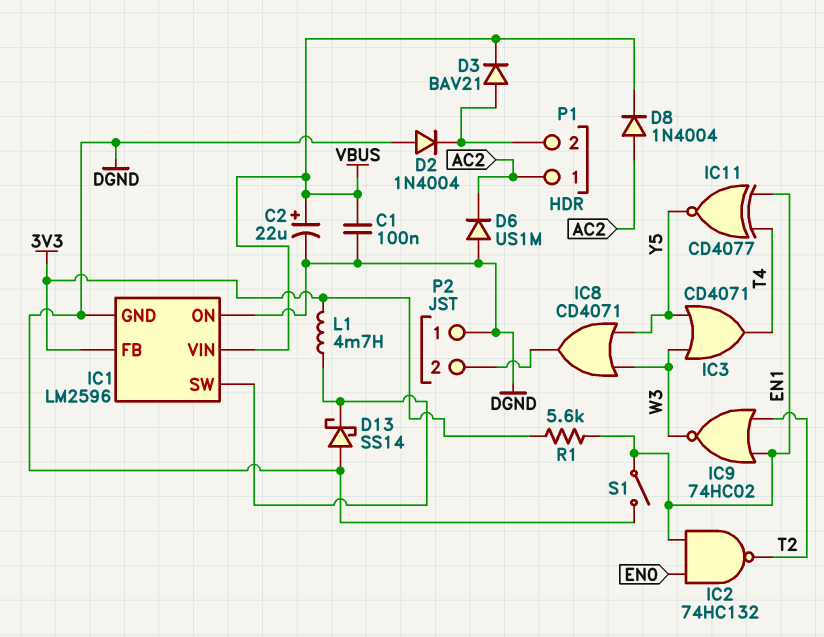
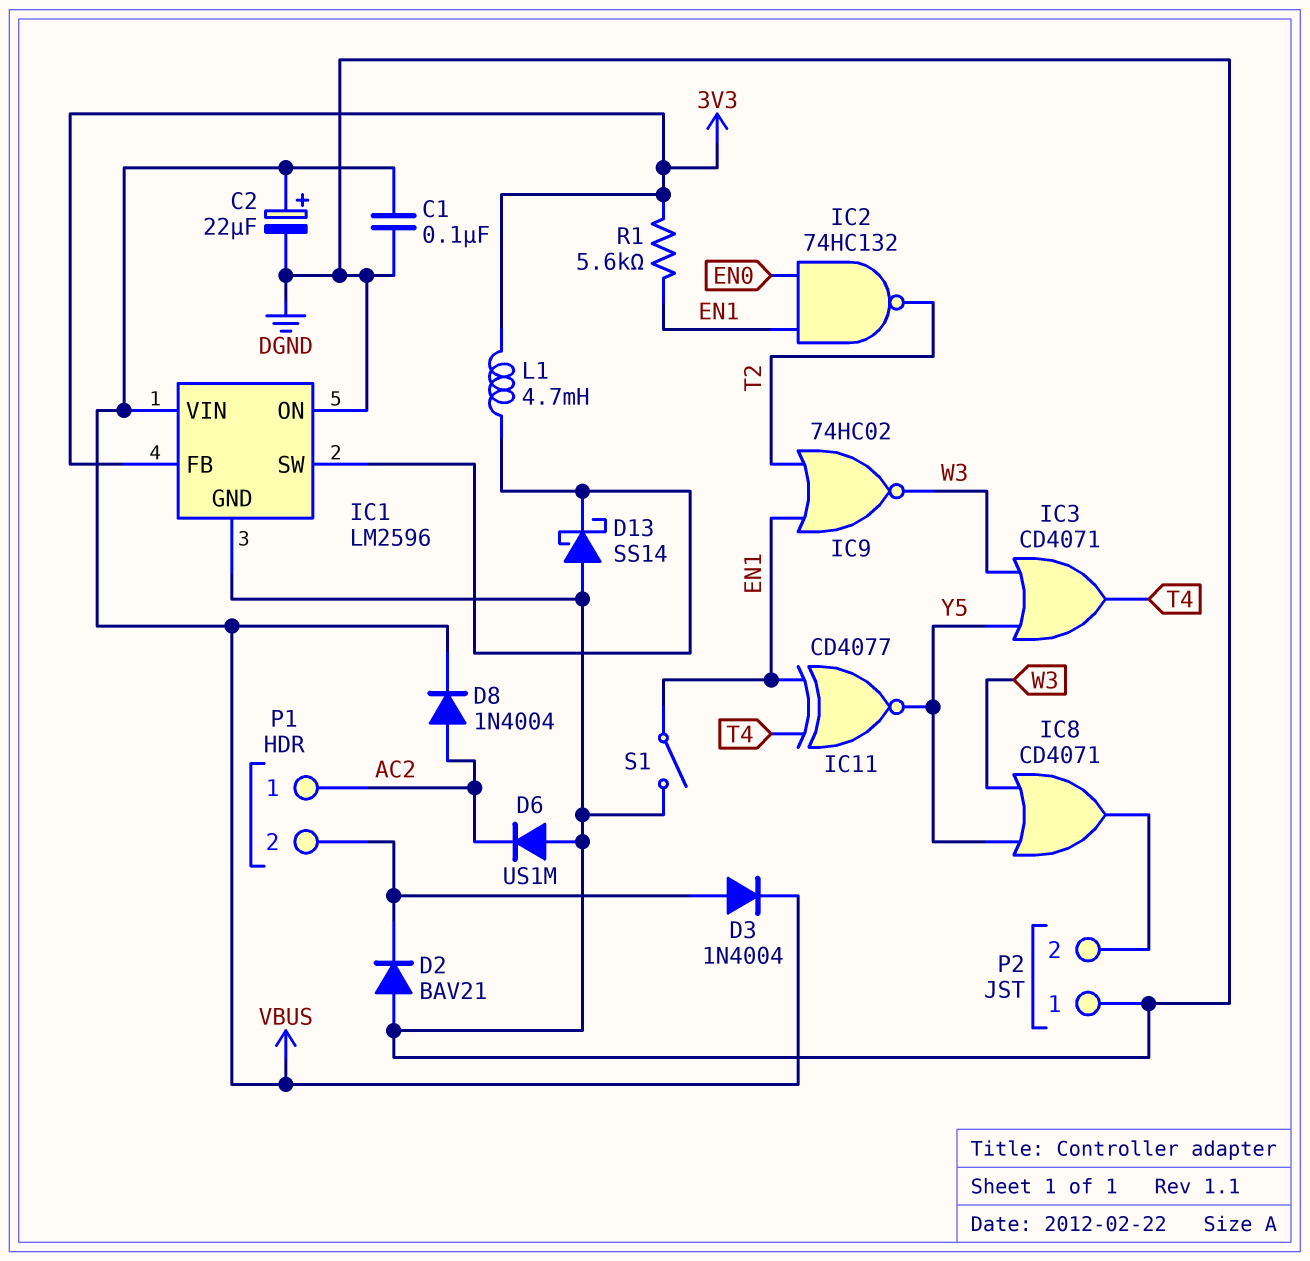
D2: diode 1N4004 (A DGND, K P1/2) -> diode BAV21 (A DGND, K P1/2)
D3: diode BAV21 (A P1/2, K VBUS) -> diode 1N4004 (A P1/2, K VBUS)

